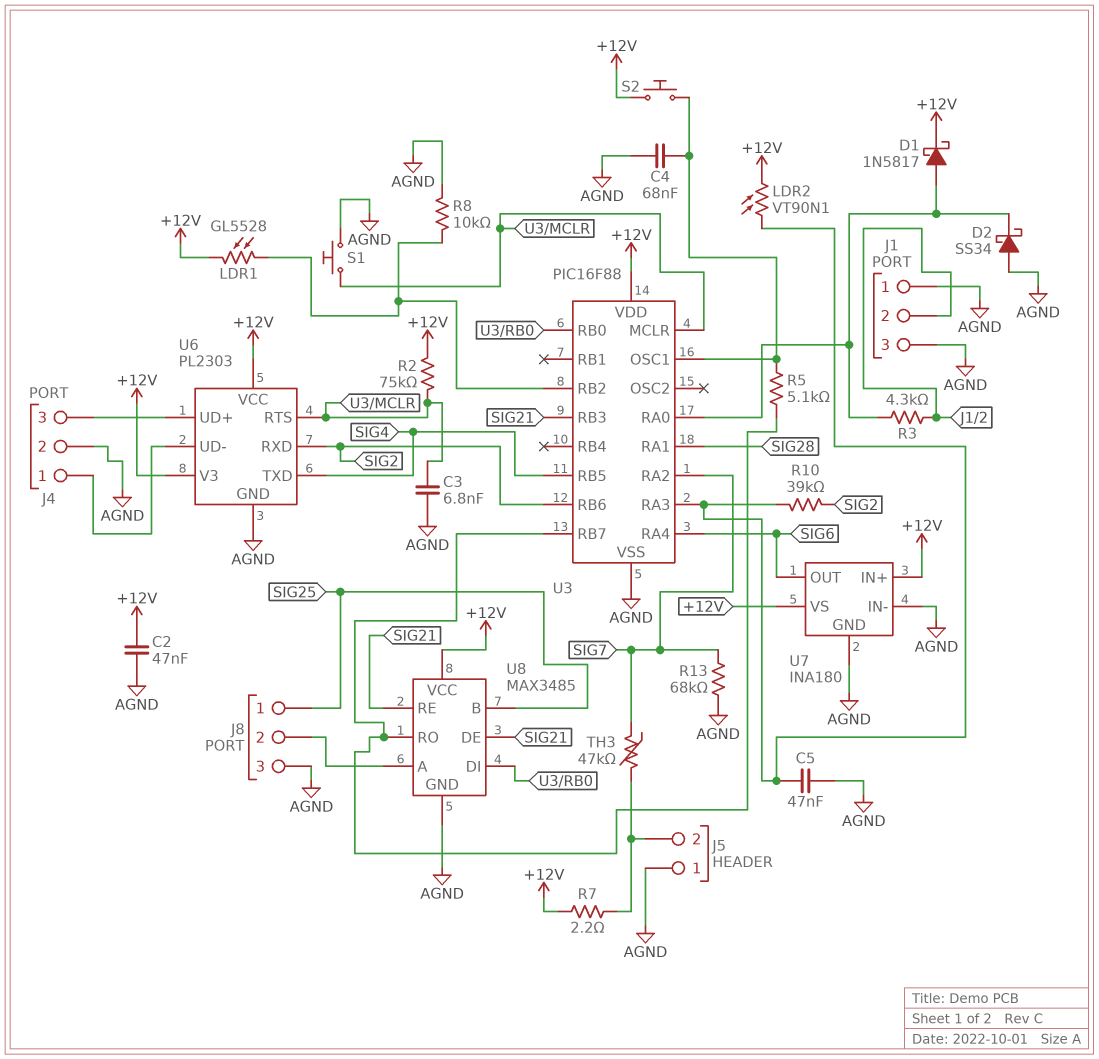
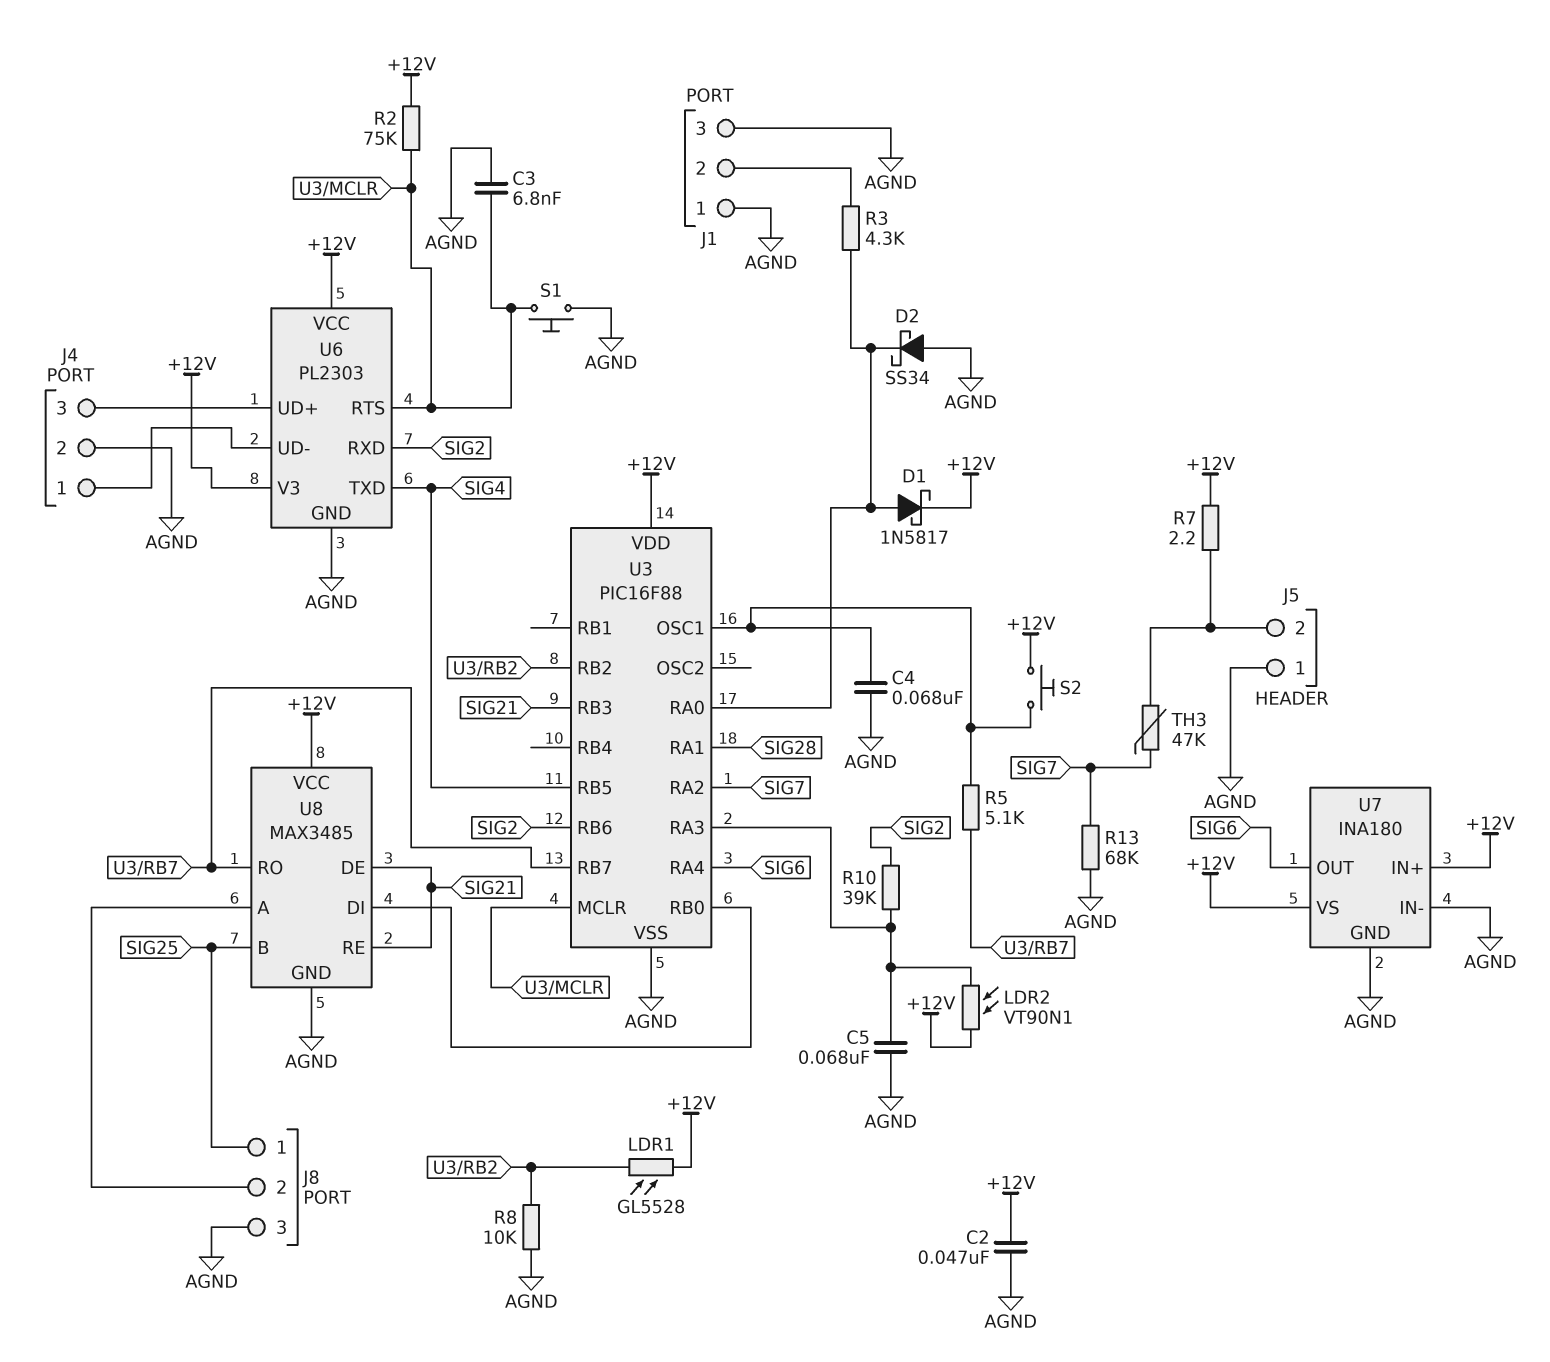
C5: 47nF (AGND, U3/RA3) -> 68nF (AGND, U3/RA3)

